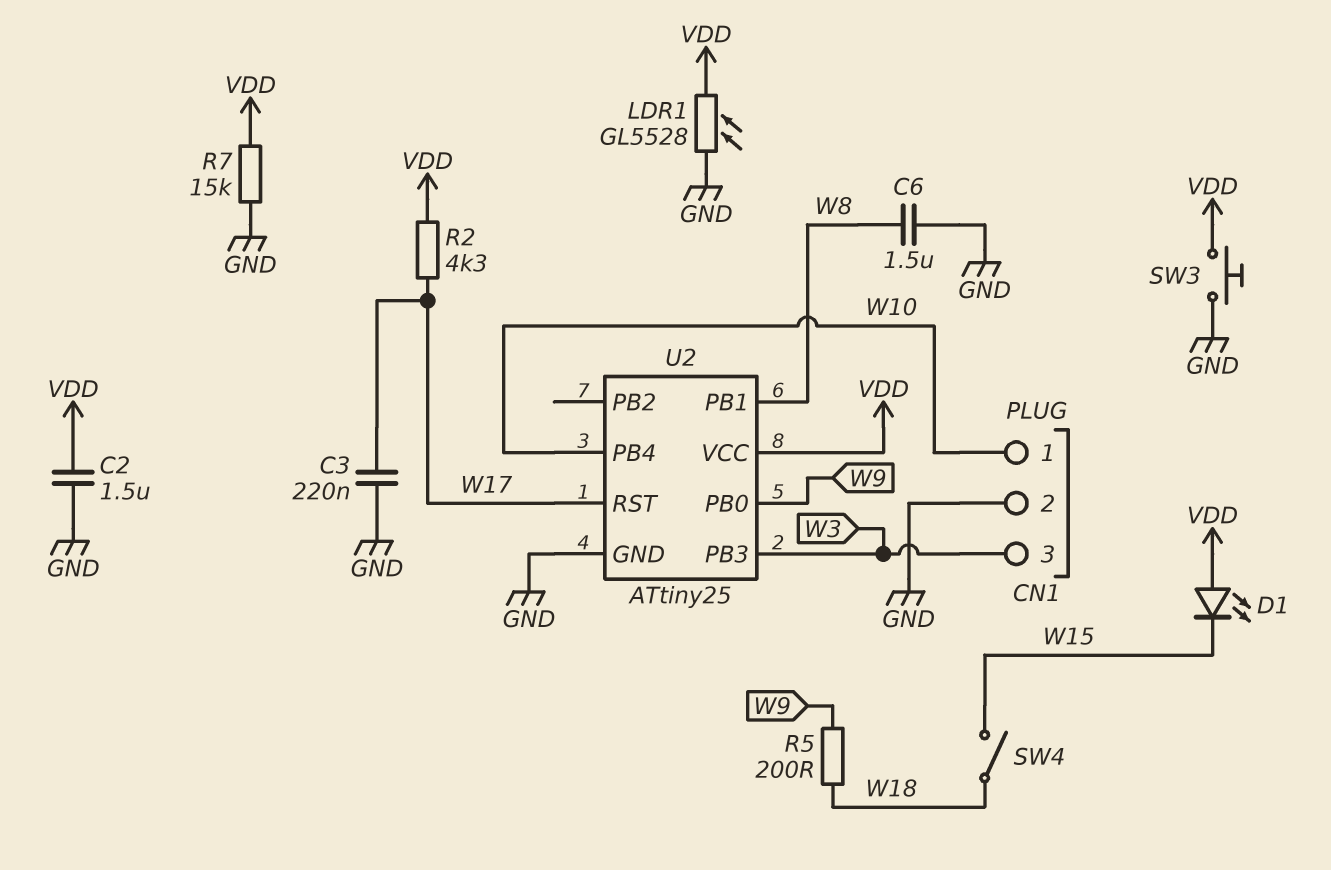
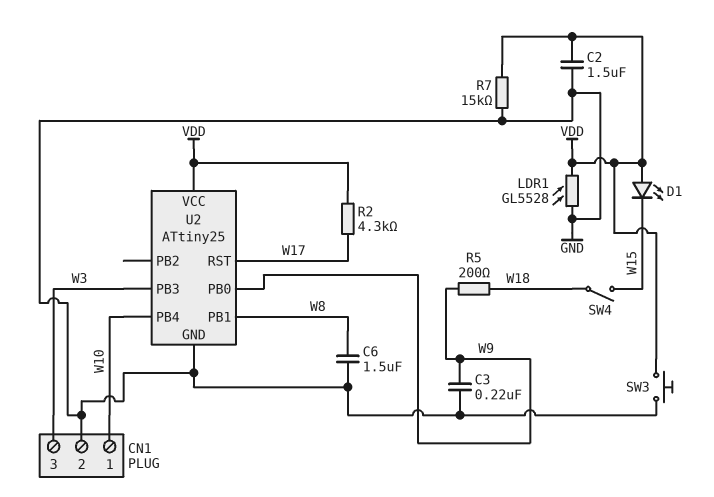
C3: 220nF (GND, W17) -> 220nF (GND, W9)

